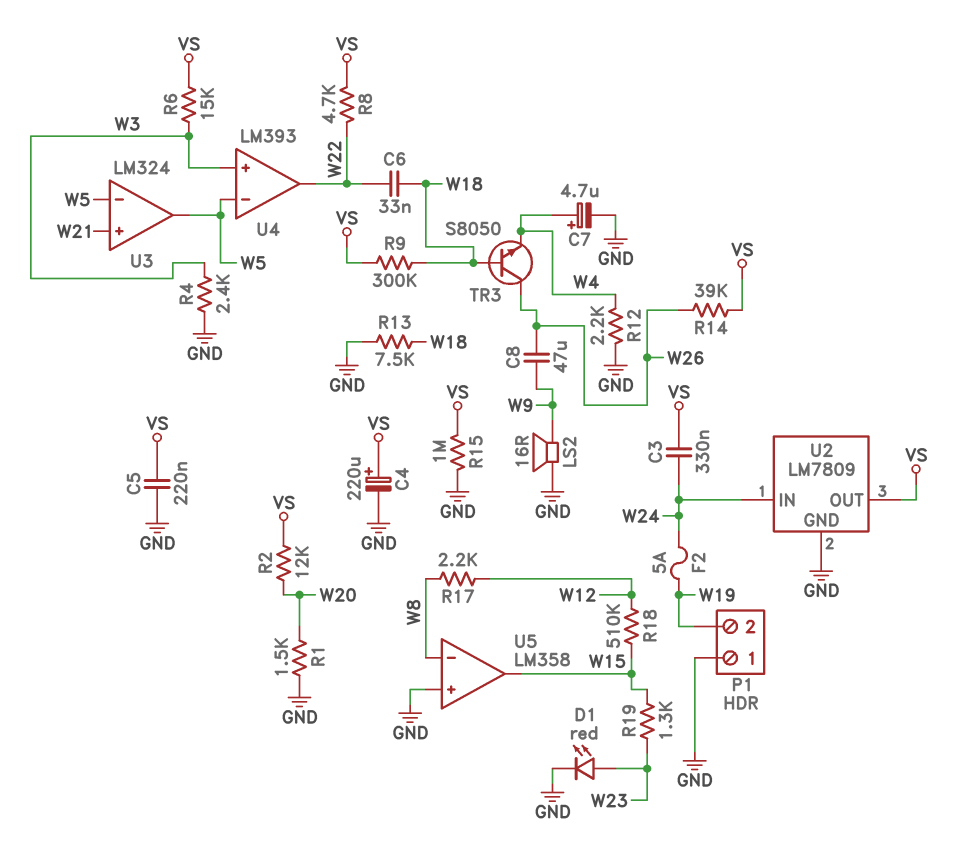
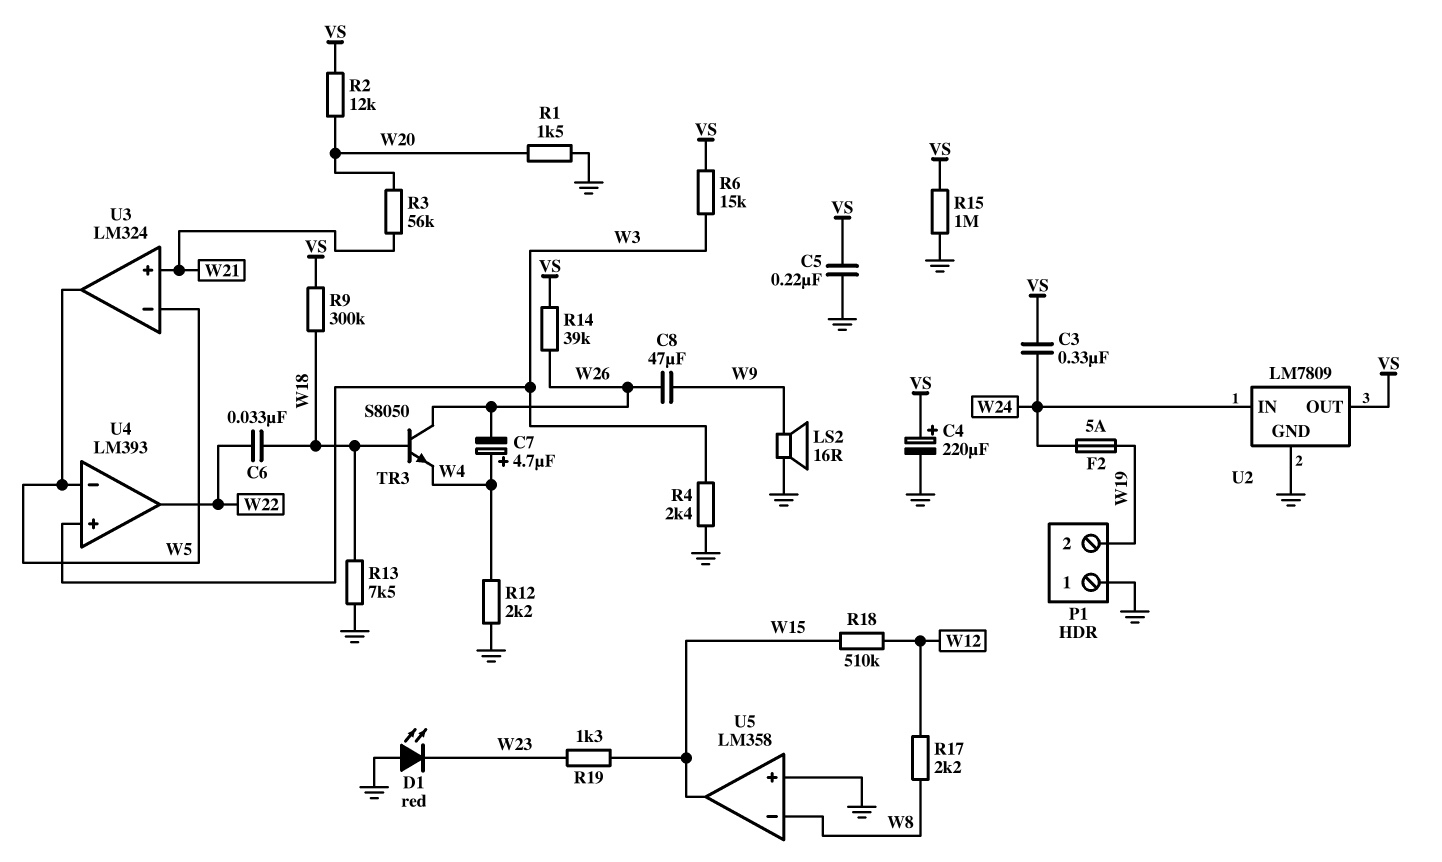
C7: 4.7uF (plus W4, minus GND) -> 4.7uF (plus W4, minus W26)
D1: LED red (A W23, K GND) -> LED red (A GND, K W23)
R3: none -> 56k (W20, W21)
R8: 4.7k (VS, W22) -> none

